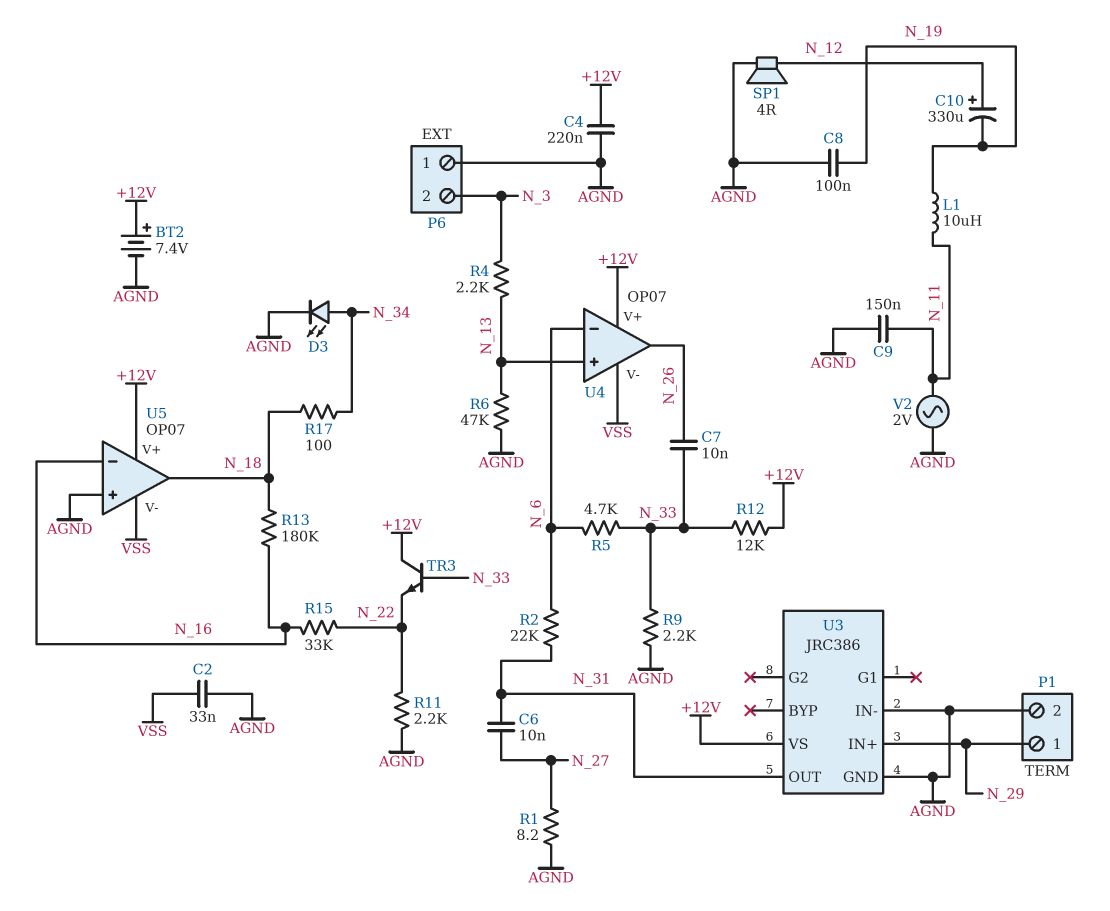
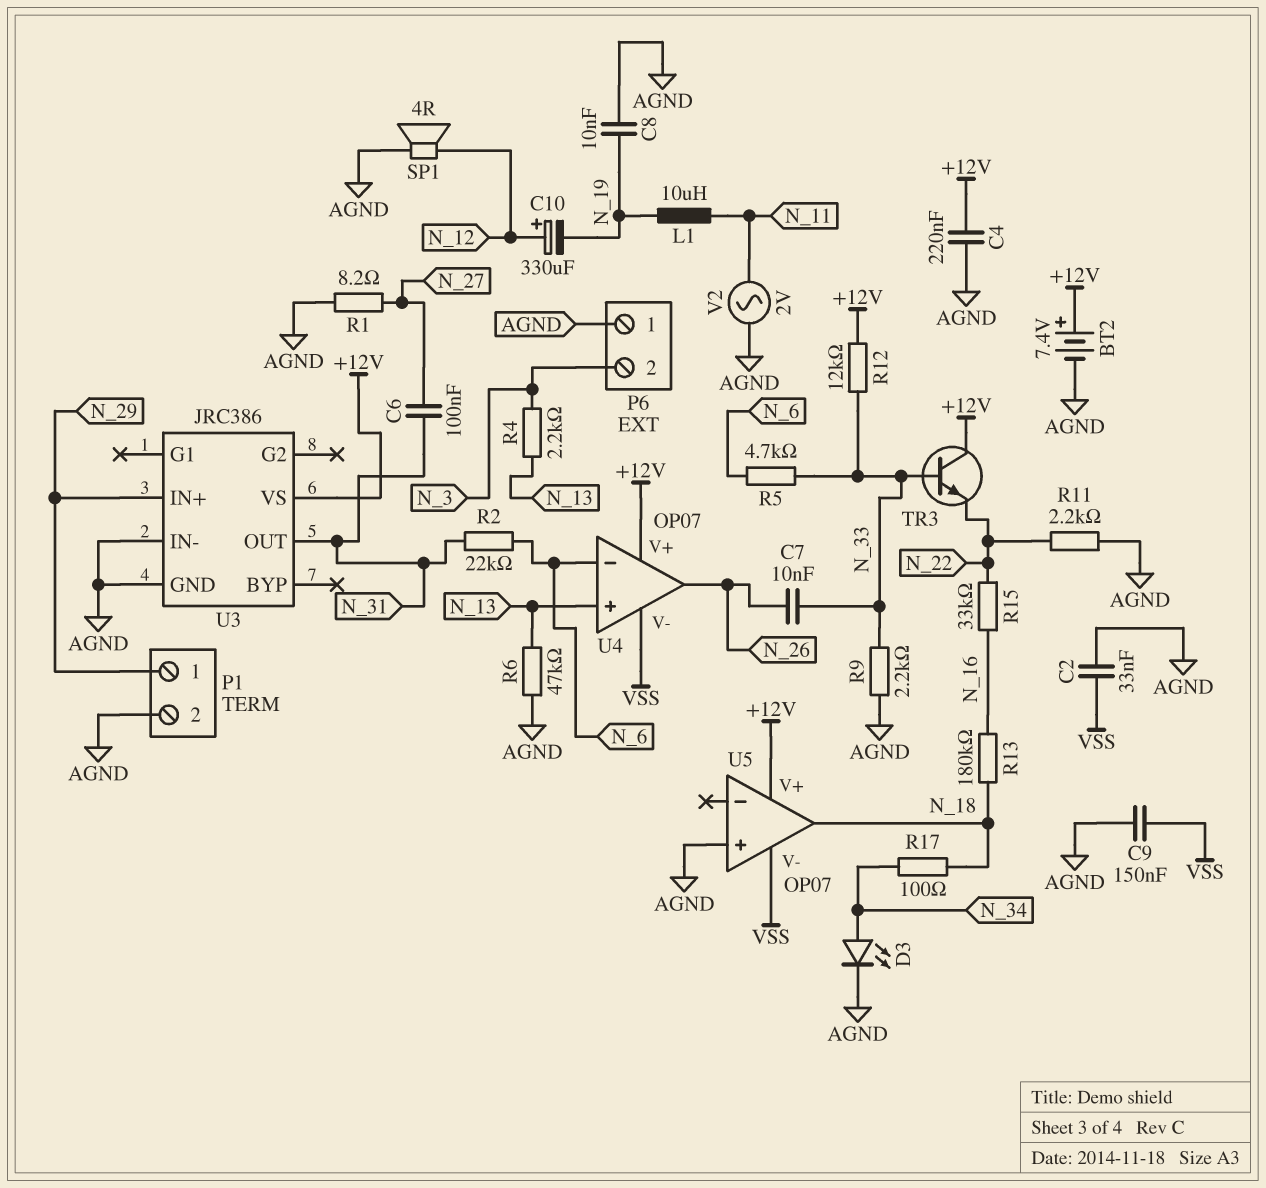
C6: 10nF (N_27, N_31) -> 100nF (N_27, N_31)
C8: 100nF (AGND, N_19) -> 10nF (AGND, N_19)
C9: 150nF (AGND, N_11) -> 150nF (AGND, VSS)
U5 pin in-: N_16 -> none

